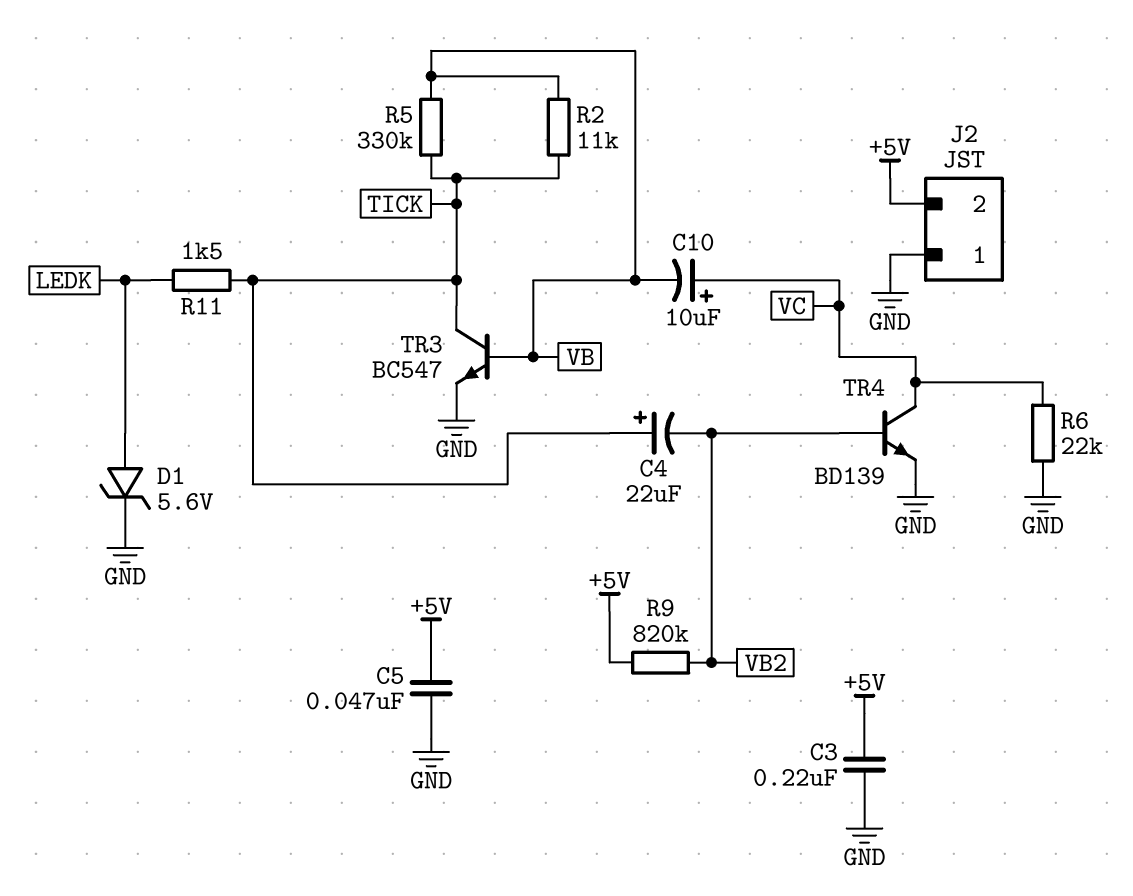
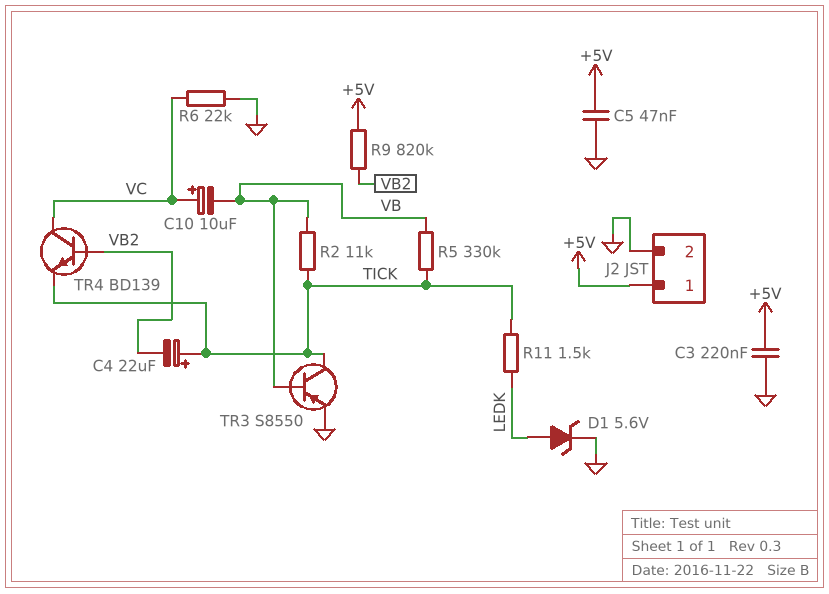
J2 pin 1: GND -> +5V
J2 pin 2: +5V -> GND
TR3: NPN BC547 (B VB, C TICK, E GND) -> PNP S8550 (B VB, C TICK, E GND)
TR4: NPN BD139 (B VB2, C VC, E GND) -> NPN BD139 (B VB2, C VC, E TICK)

